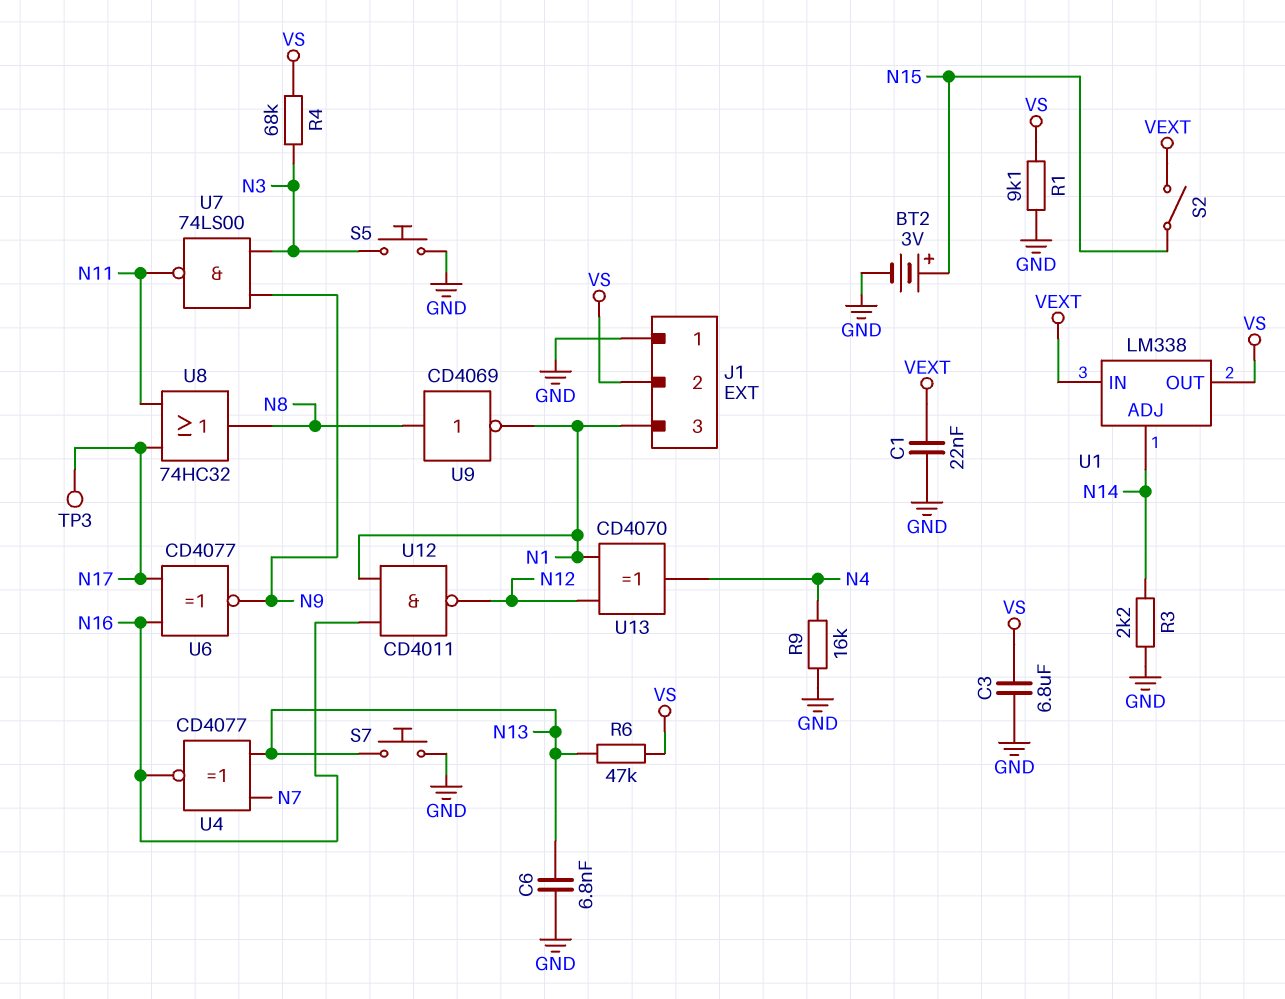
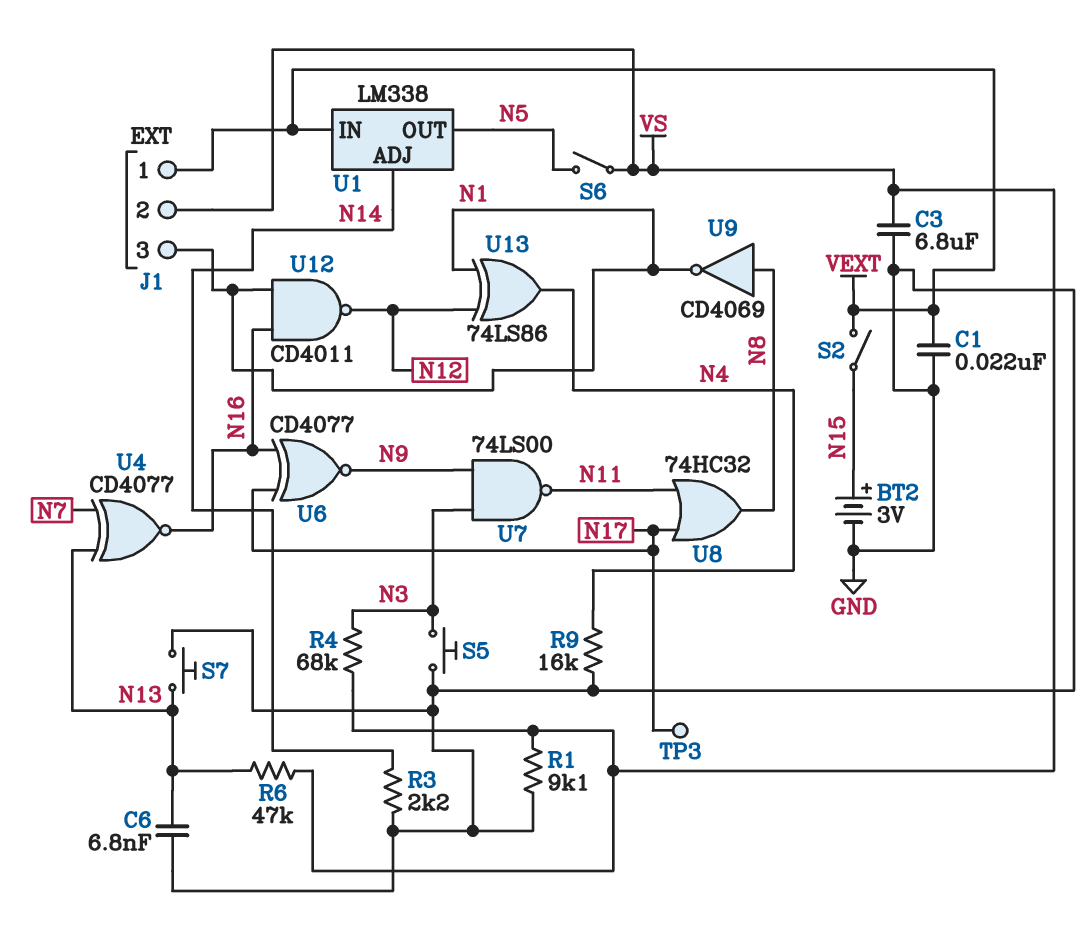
J1 pin 1: GND -> VEXT
S6: none -> switch (N5, VS)
U1 pin OUT: VS -> N5
U13: XOR CD4070 (in N1, in N12, out N4) -> XOR 74LS86 (in N1, in N12, out N4)

